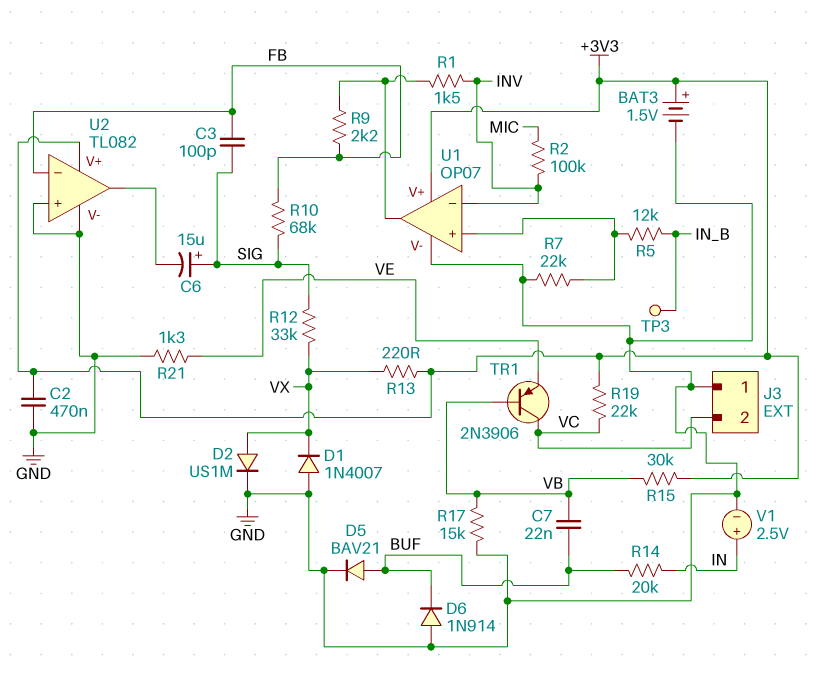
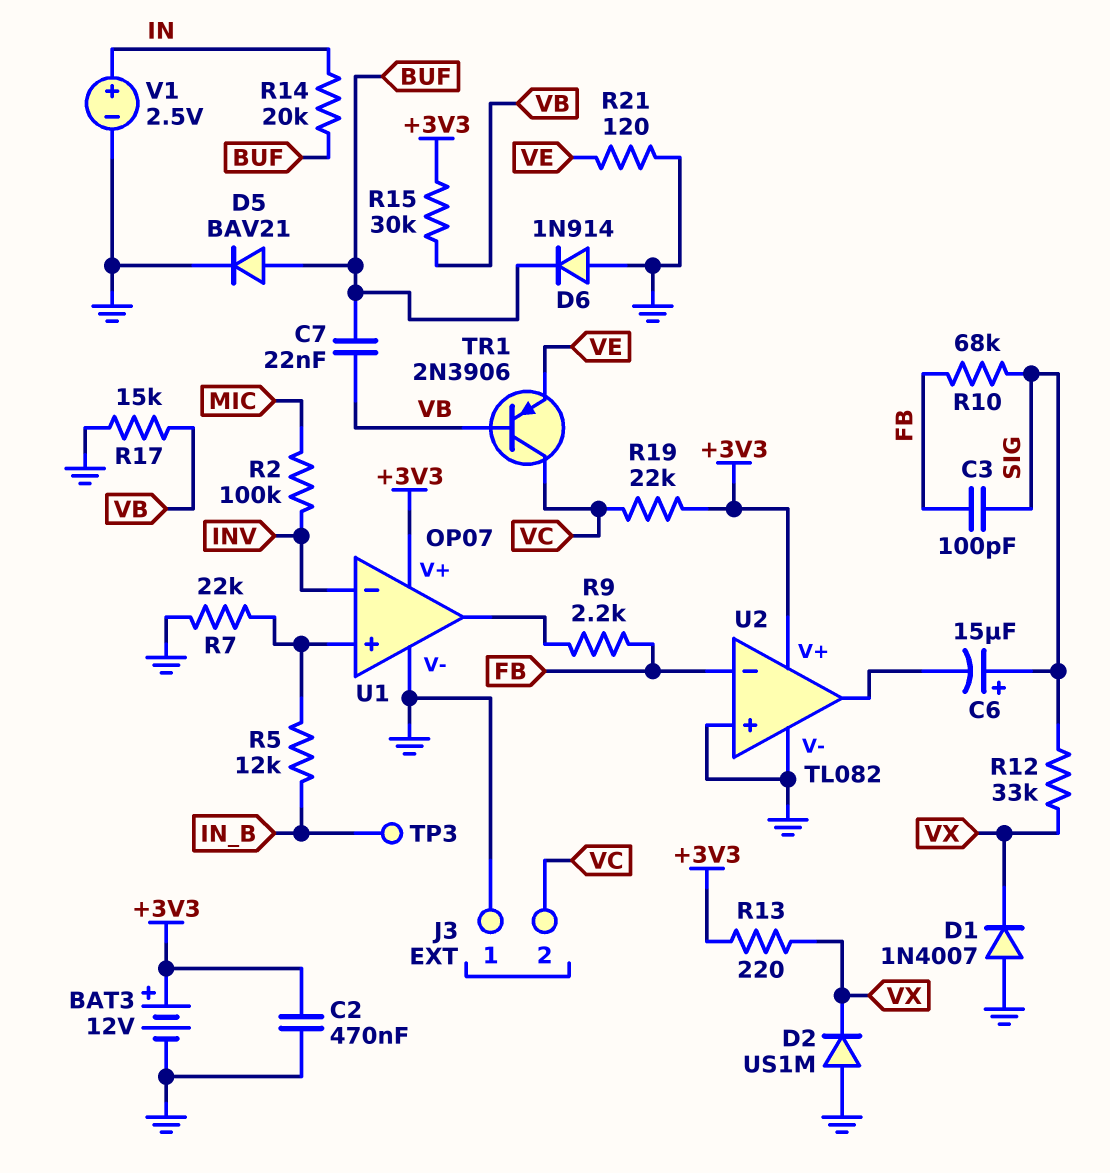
BAT3: 1.5V (plus +3V3, minus GND) -> 12V (plus +3V3, minus GND)
D2: diode US1M (A VX, K GND) -> diode US1M (A GND, K VX)
R1: 1.5k (INV, U1/out) -> none
R21: 1.3k (GND, VE) -> 120 (GND, VE)

